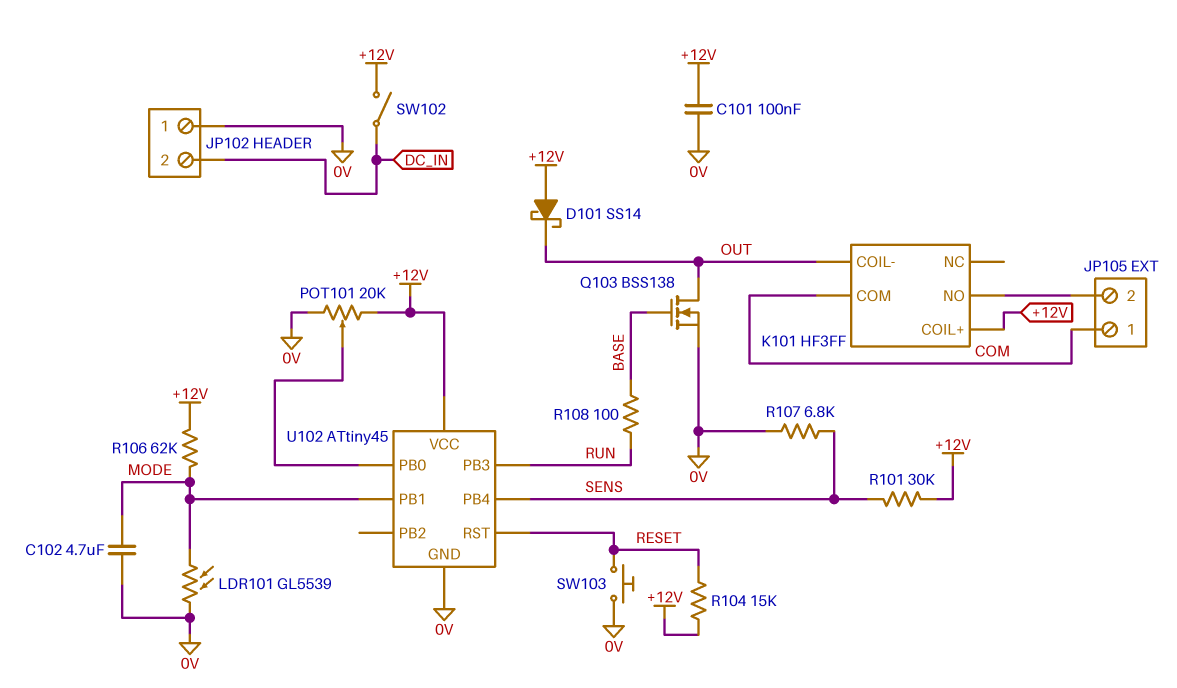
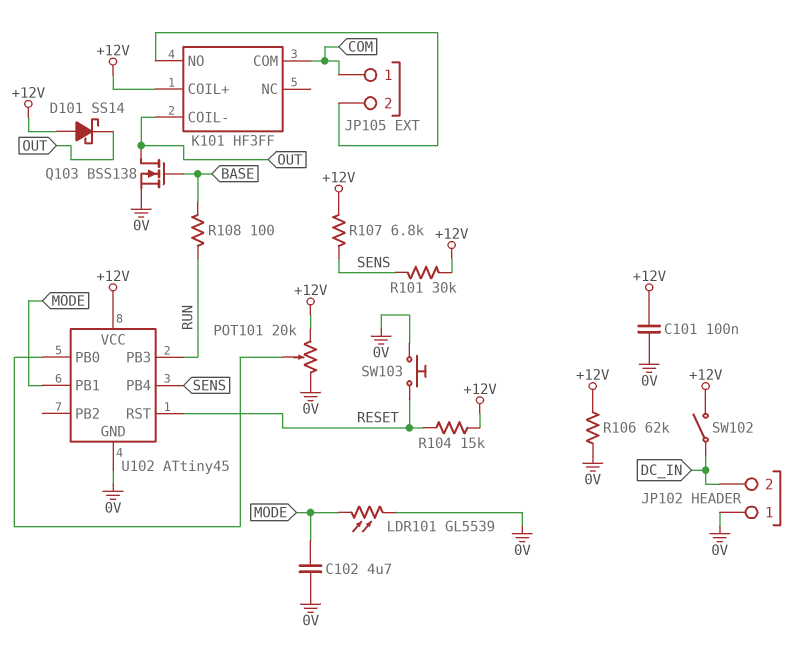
R106: 62k (+12V, MODE) -> 62k (+12V, 0V)
R107: 6.8k (0V, SENS) -> 6.8k (+12V, SENS)

